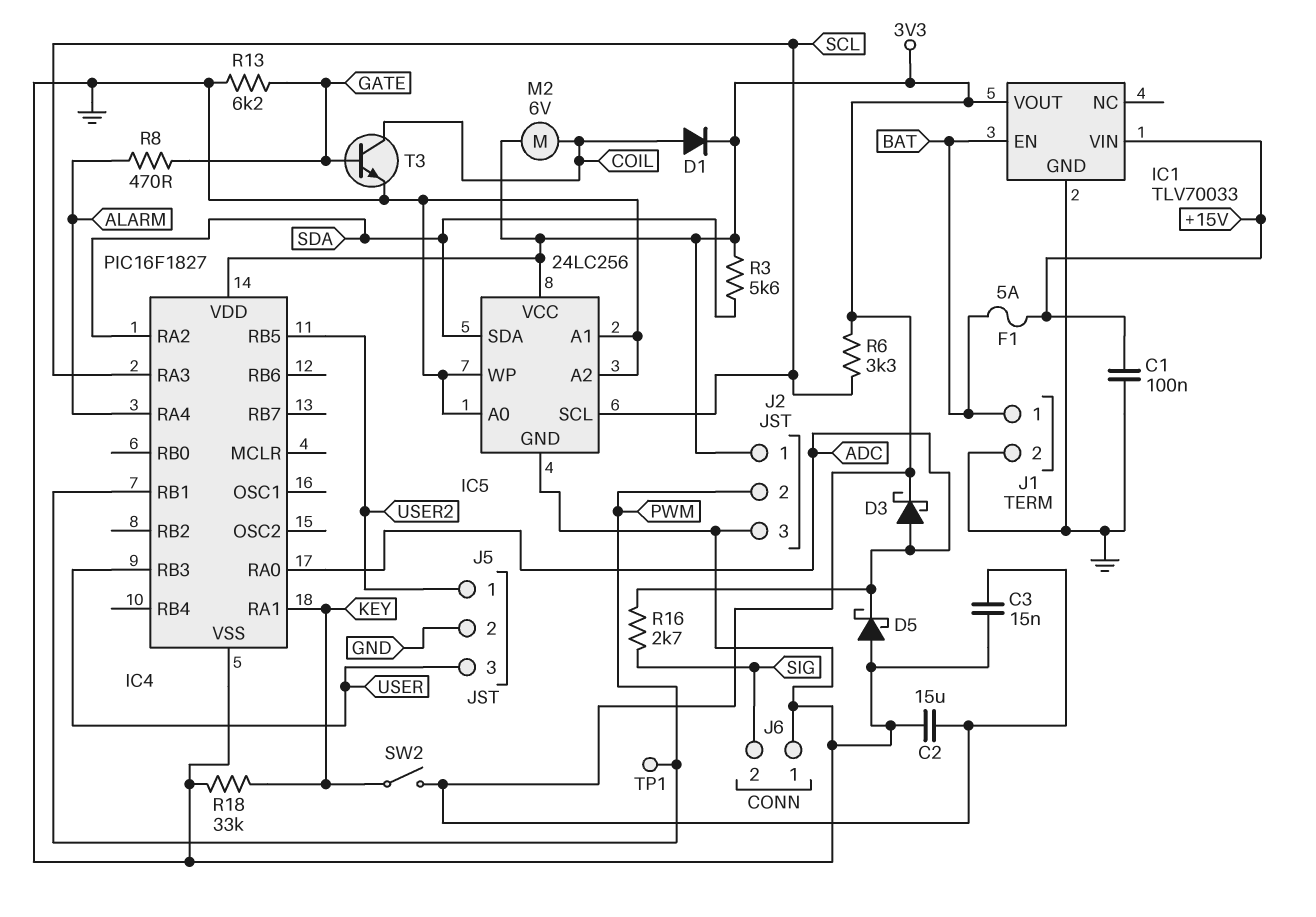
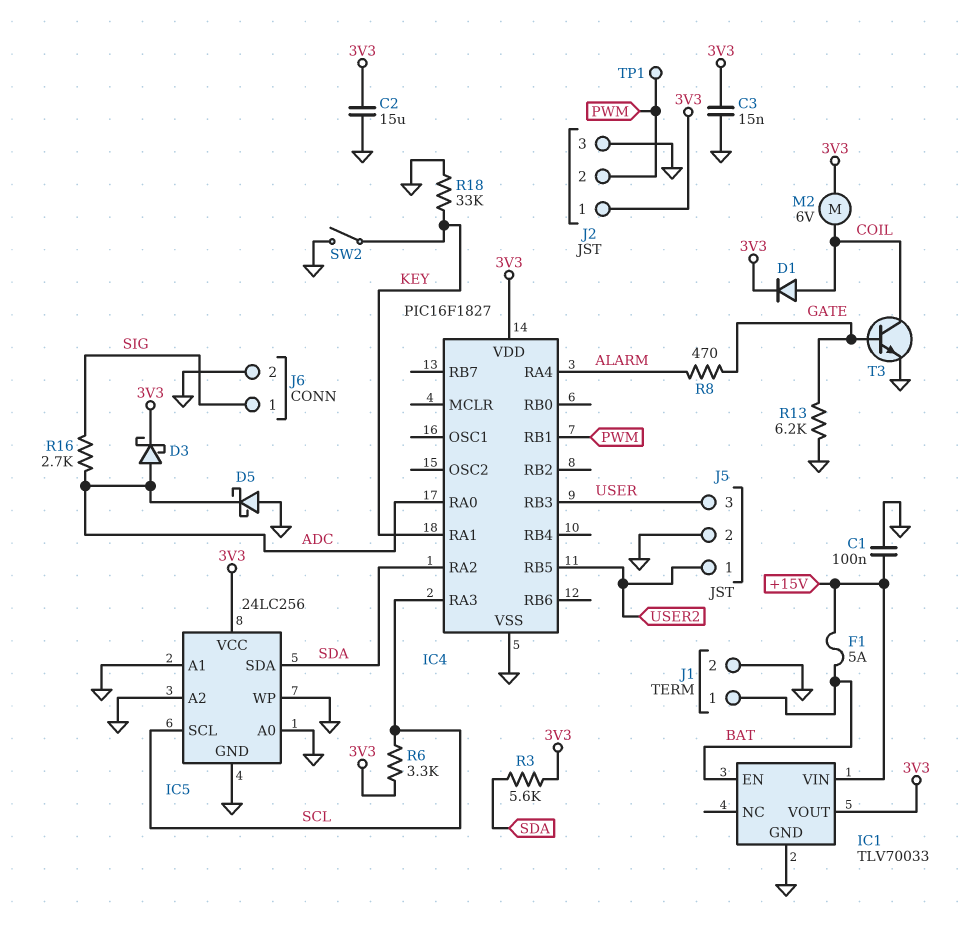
J6 pin 1: GND -> SIG
J6 pin 2: SIG -> GND
SW2: switch (3V3, KEY) -> switch (GND, KEY)

